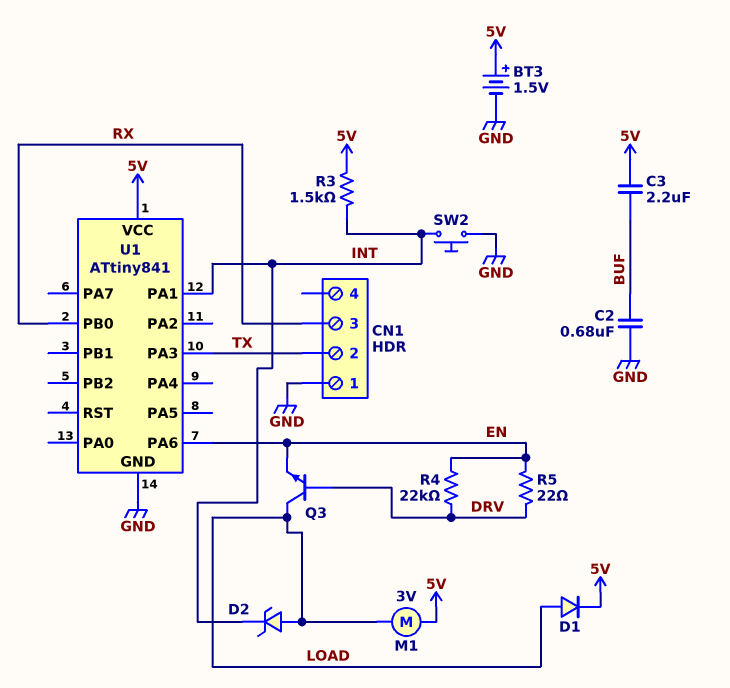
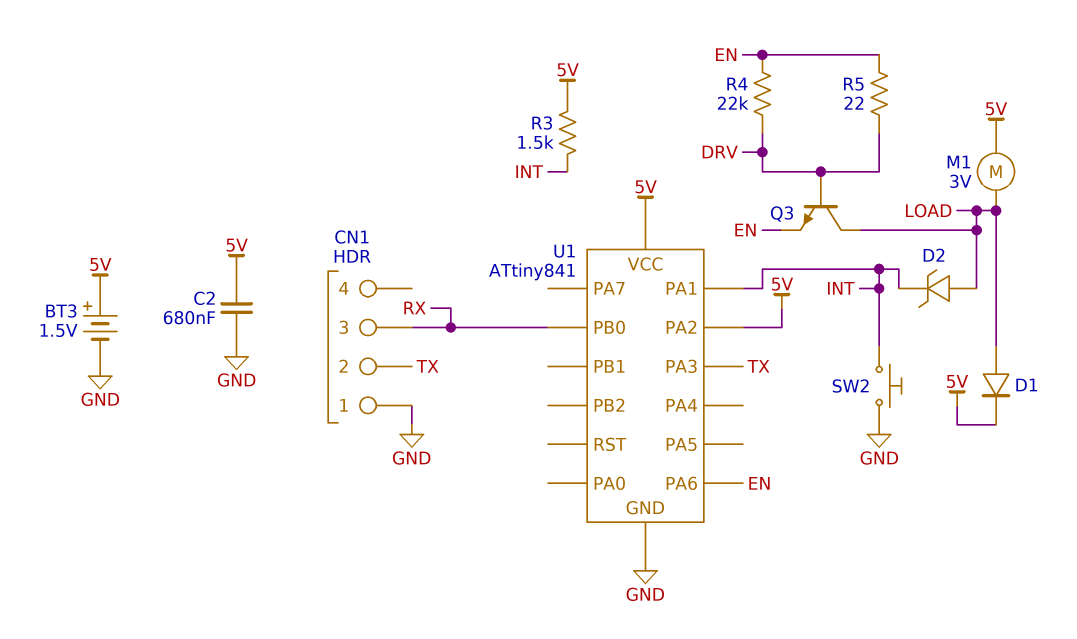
C2: 680nF (BUF, GND) -> 680nF (5V, GND)
C3: 2.2uF (5V, BUF) -> none
U1 pin PA2: none -> 5V

